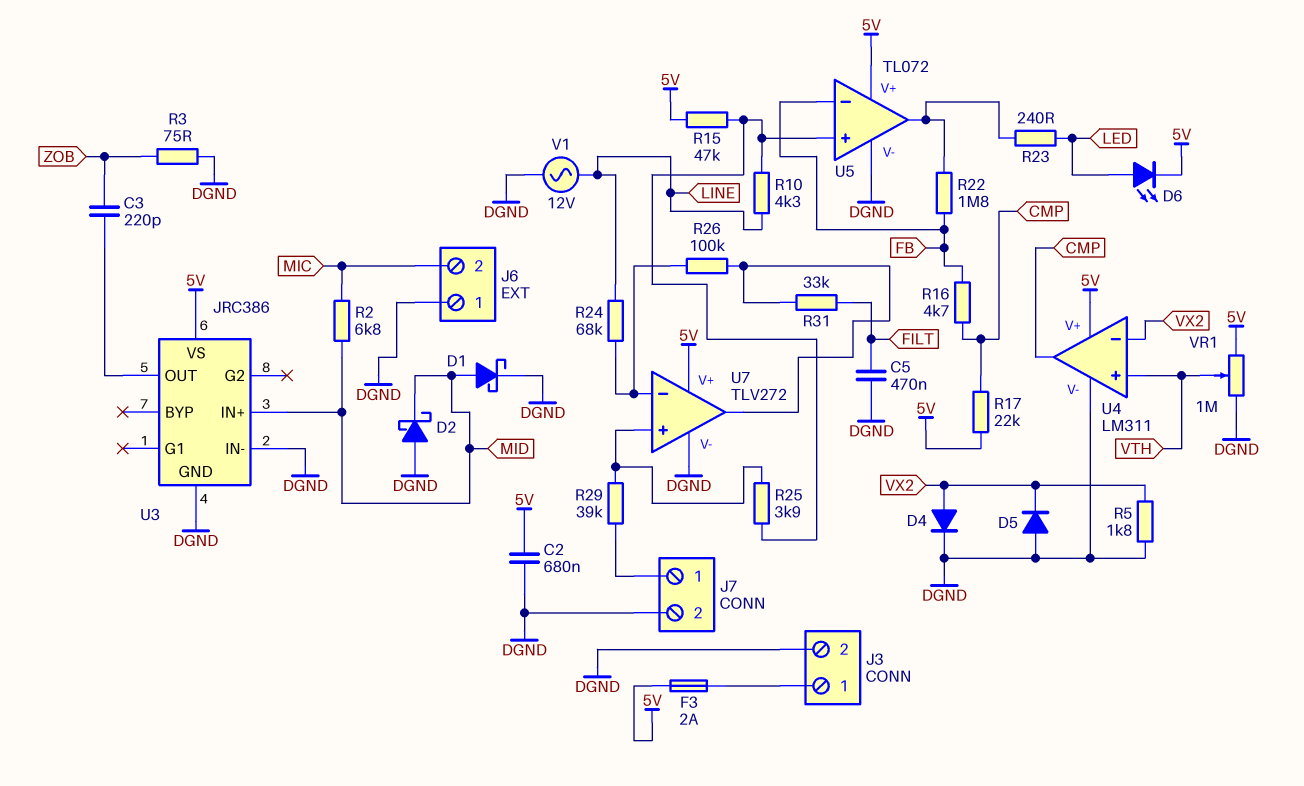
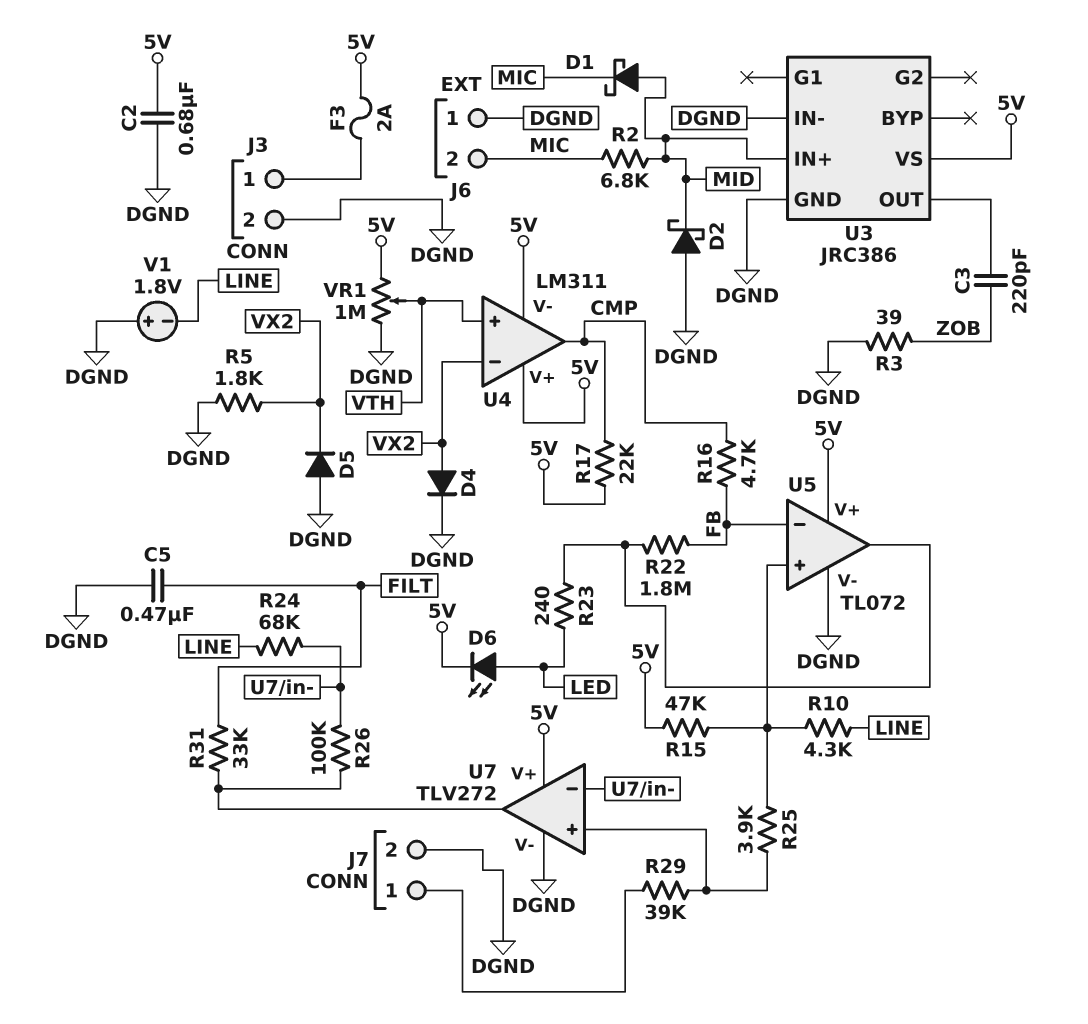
D1: schottky (A MID, K DGND) -> schottky (A MID, K MIC)
R3: 75 (DGND, ZOB) -> 39 (DGND, ZOB)
U4 pin V-: DGND -> 5V
V1: AC 12V (DGND, LINE) -> 1.8V (plus DGND, minus LINE)

